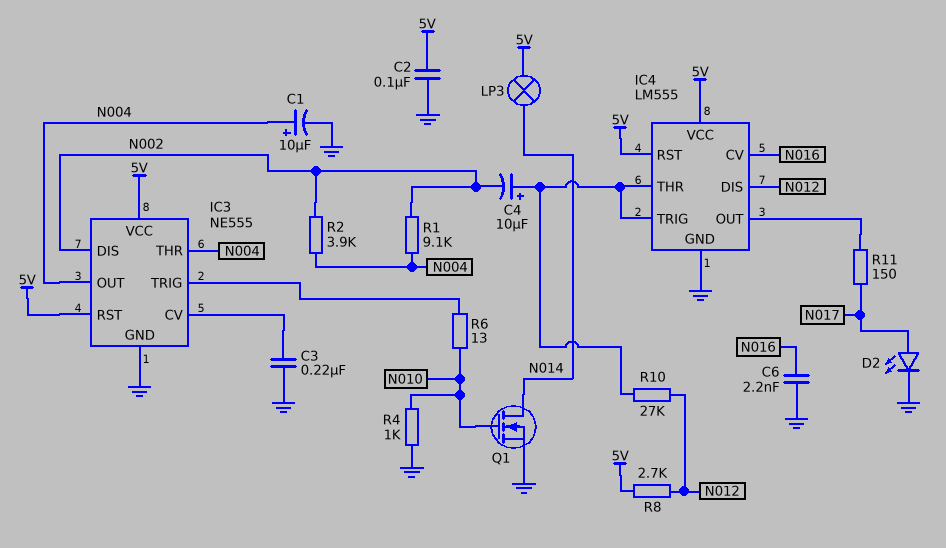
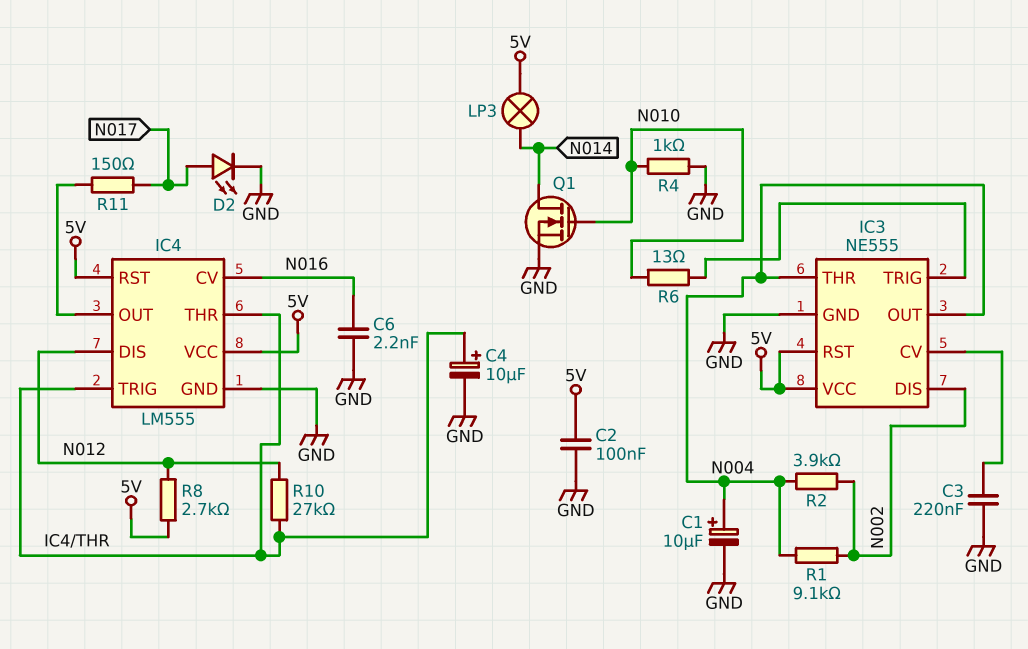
C4: 10uF (plus IC4/THR, minus N002) -> 10uF (plus IC4/THR, minus GND)

